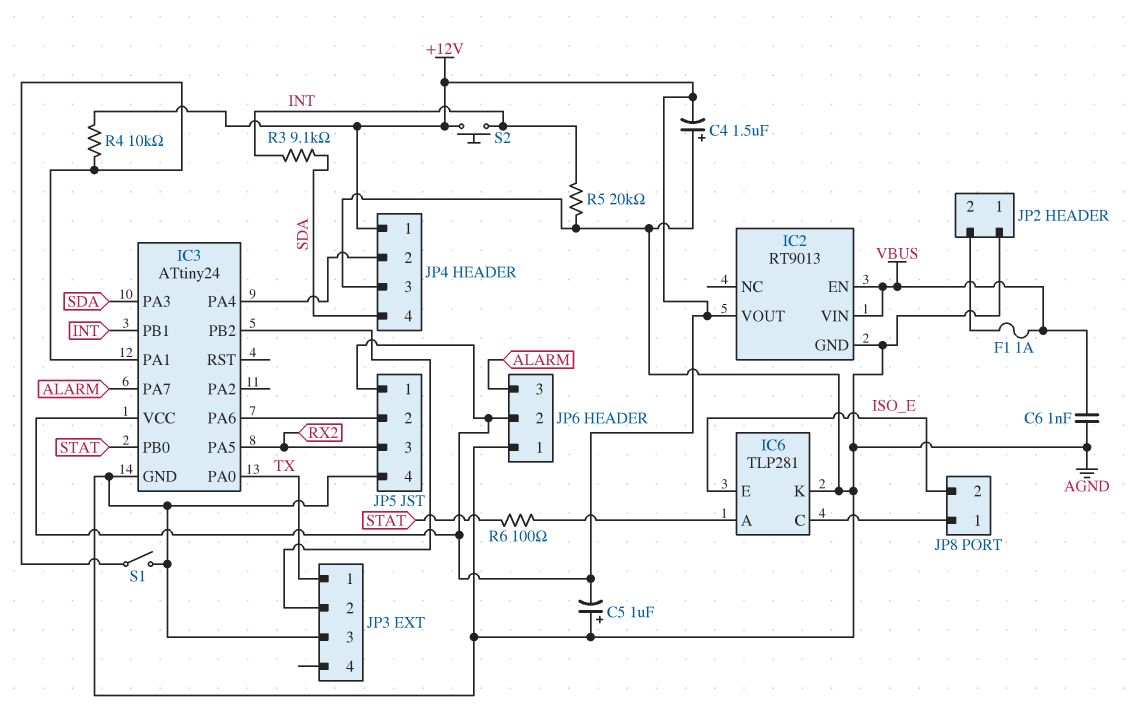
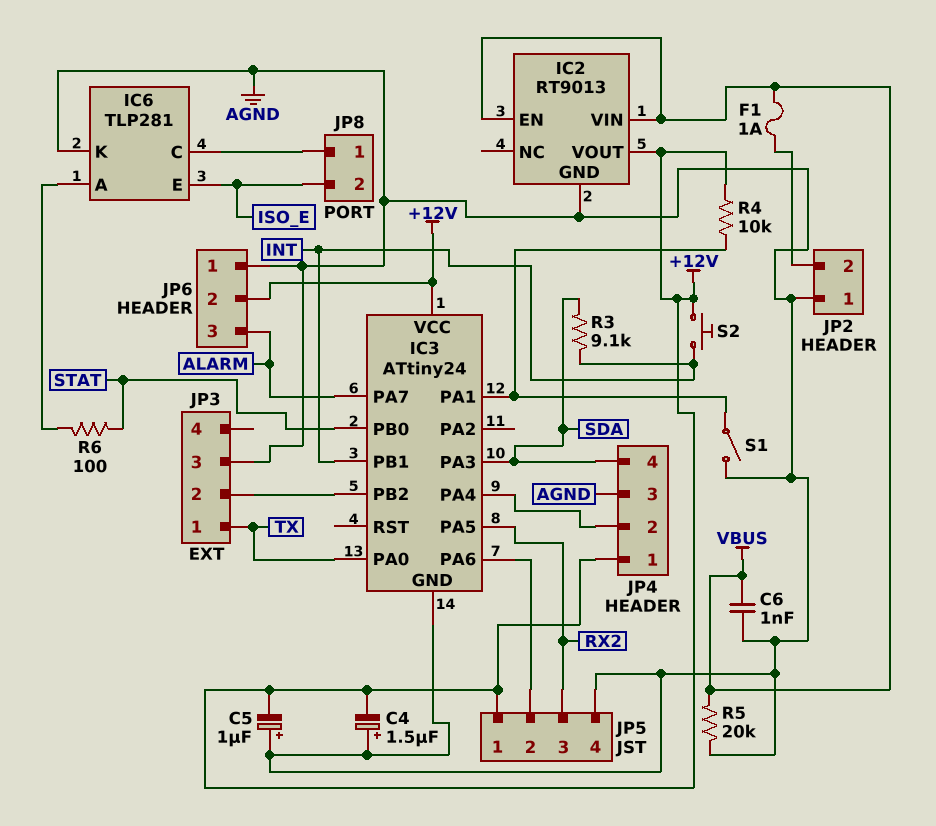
R5: 20k (AGND, INT) -> 20k (AGND, VBUS)

